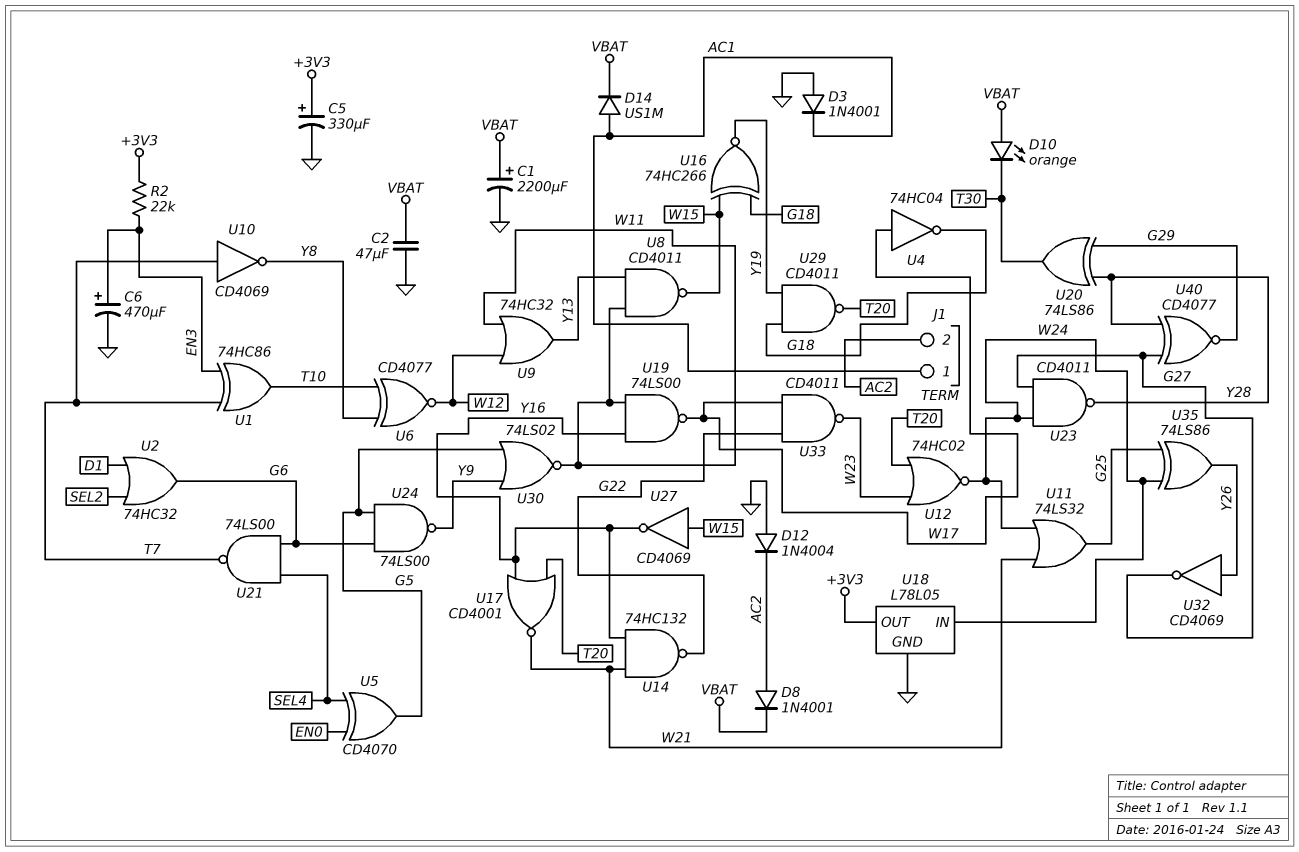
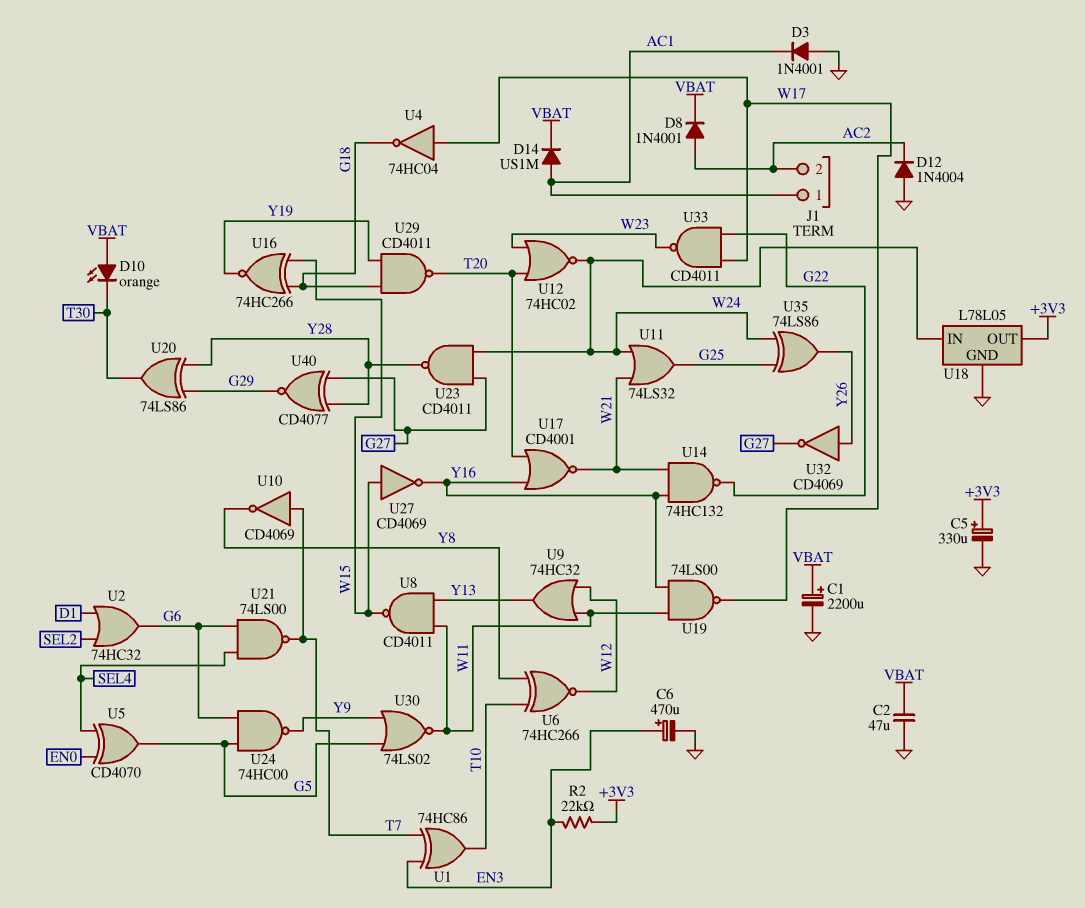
U6: XNOR CD4077 (in T10, in Y8, out W12) -> XNOR 74HC266 (in T10, in Y8, out W12)
U24: NAND 74LS00 (in G5, in G6, out Y9) -> NAND 74HC00 (in G5, in G6, out Y9)

